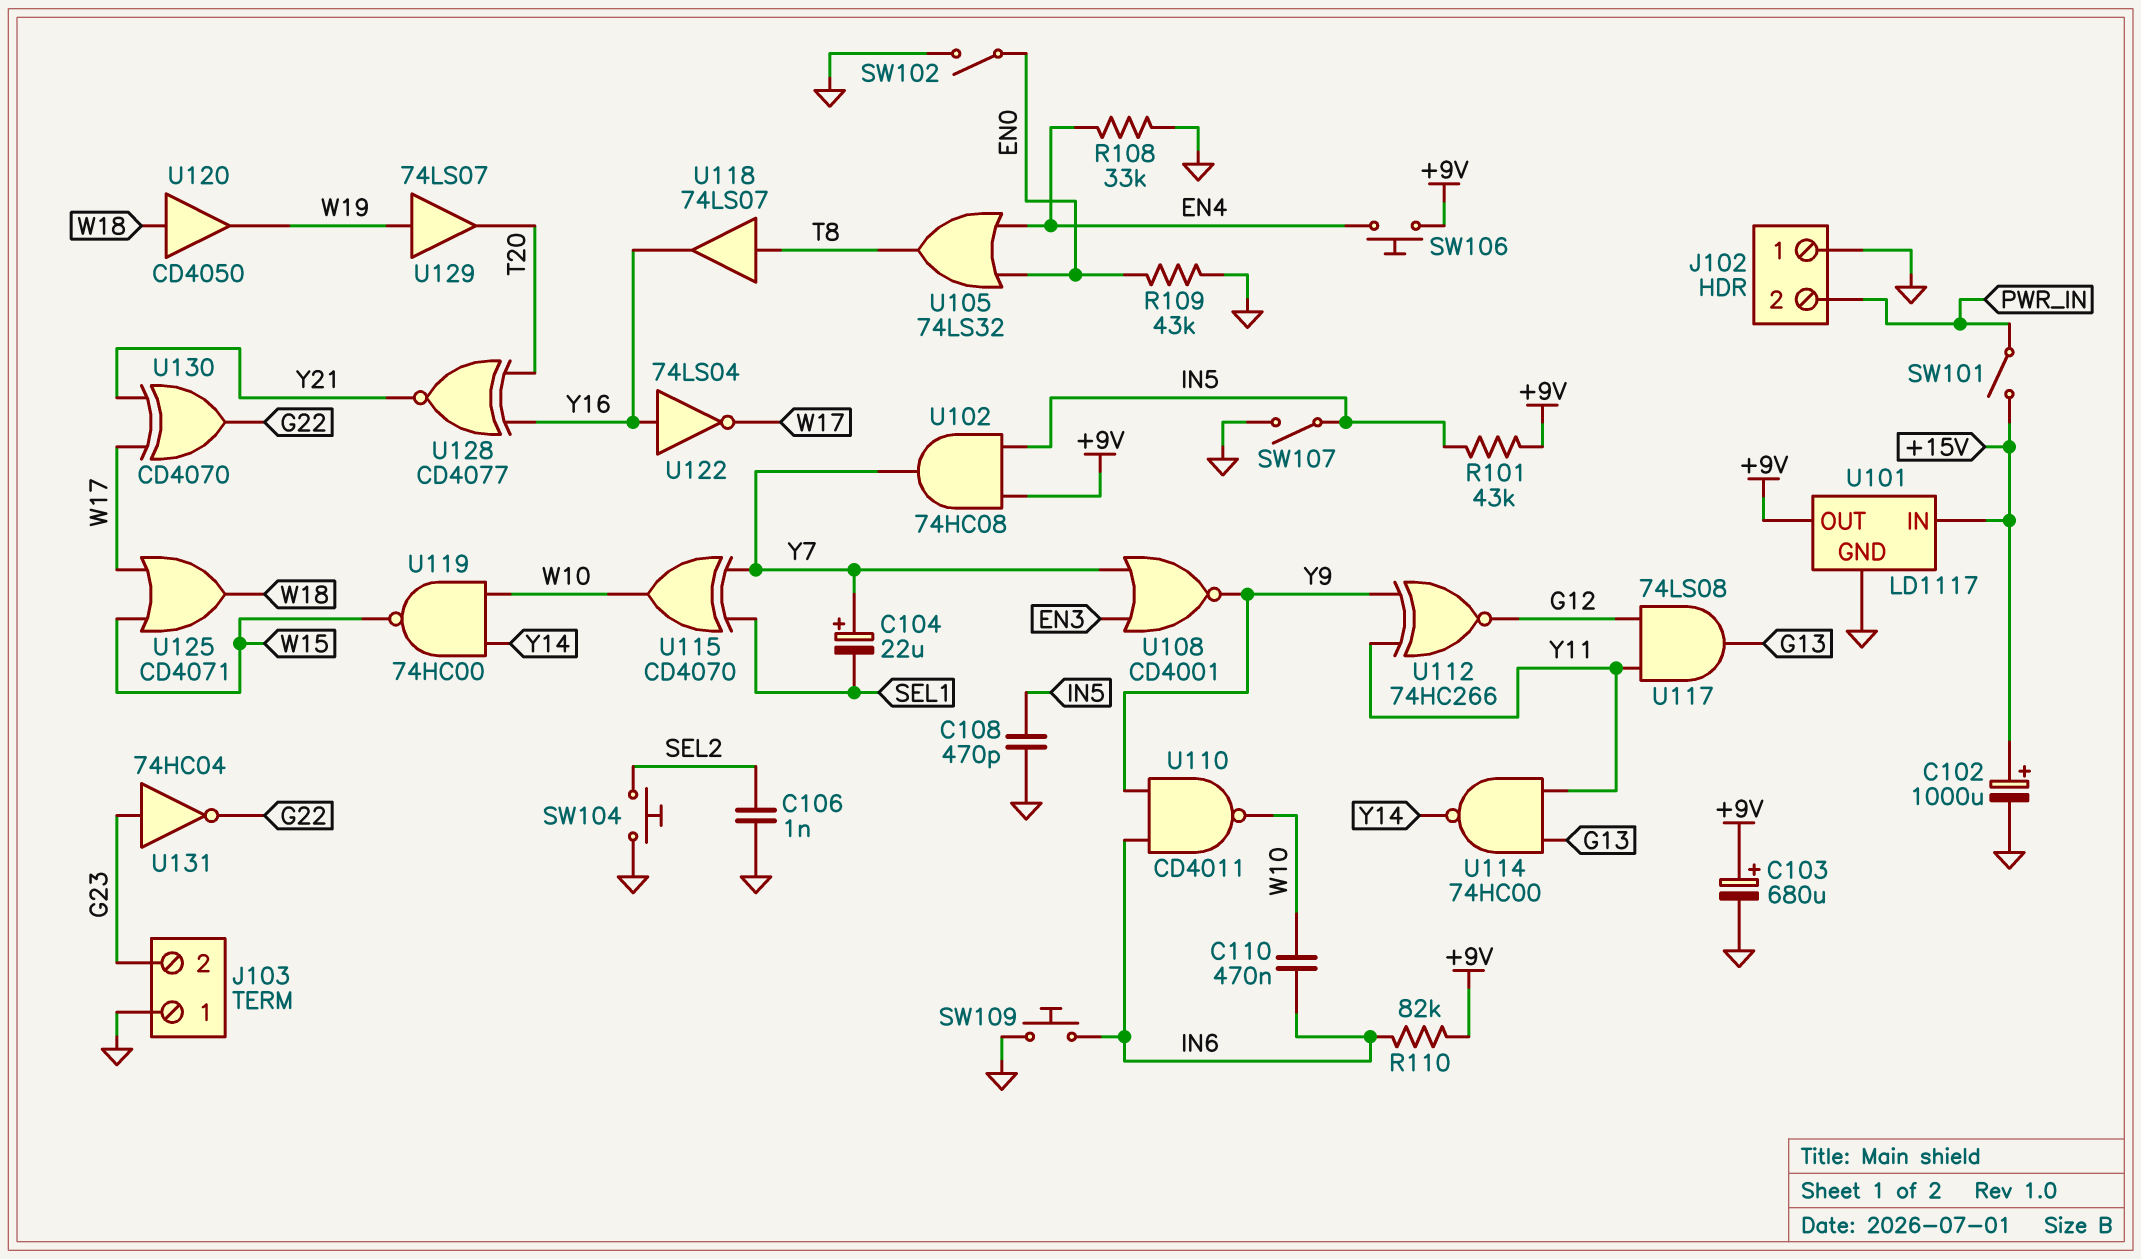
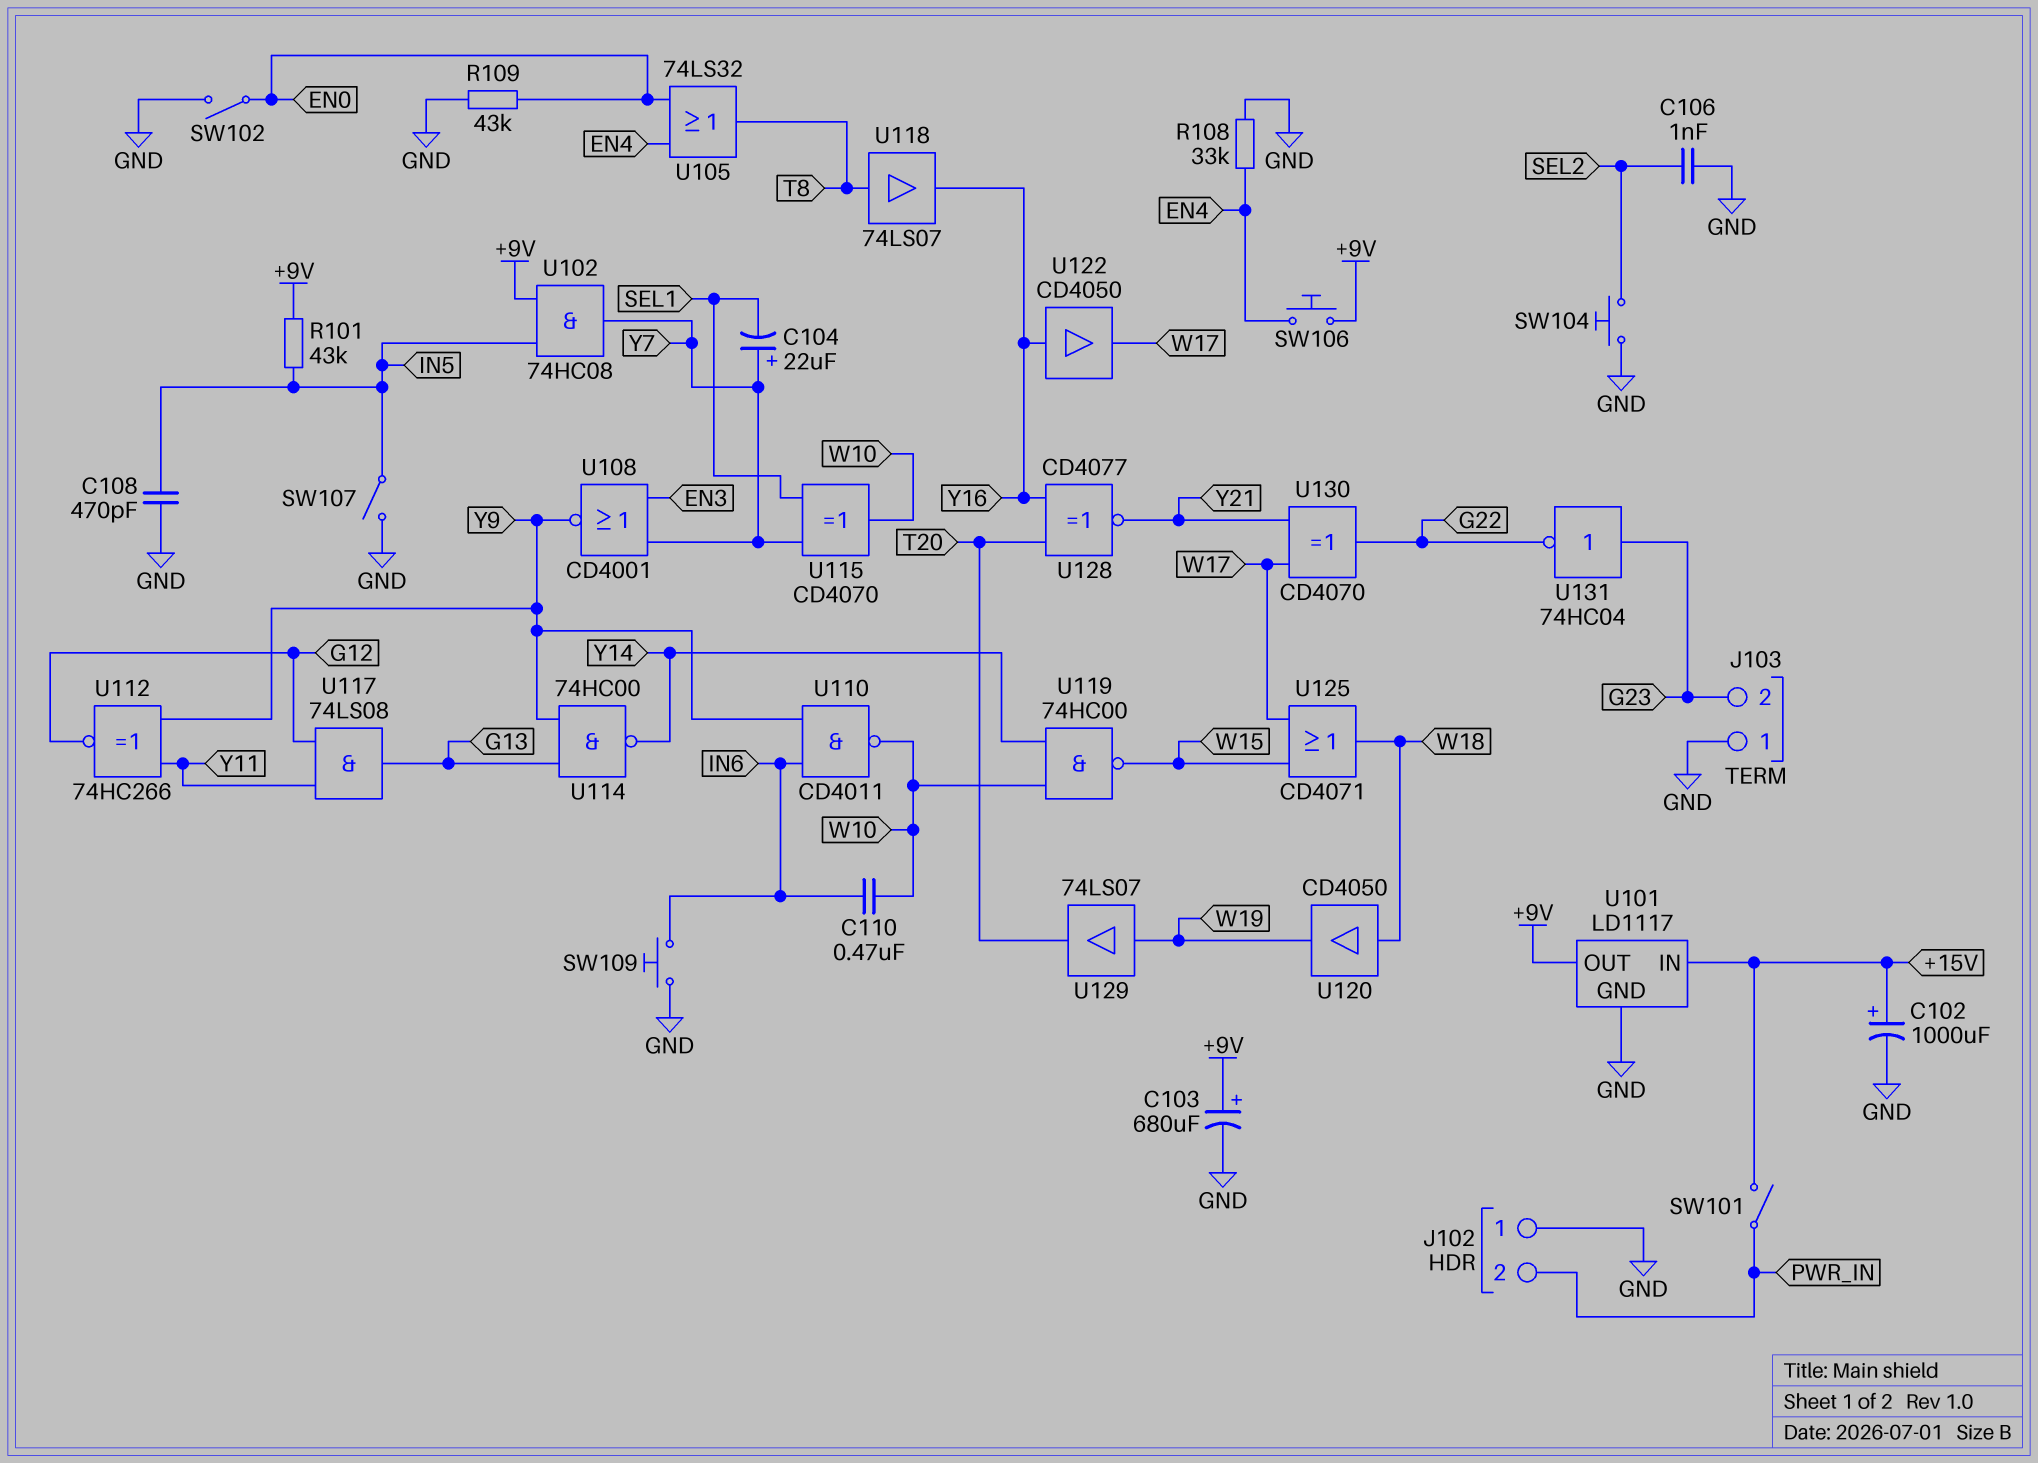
R110: 82k (+9V, IN6) -> none
U114: NAND 74HC00 (in G13, in Y11, out Y14) -> NAND 74HC00 (in G13, in Y9, out Y14)
U122: NOT 74LS04 (in Y16, out W17) -> buffer CD4050 (in Y16, out W17)

